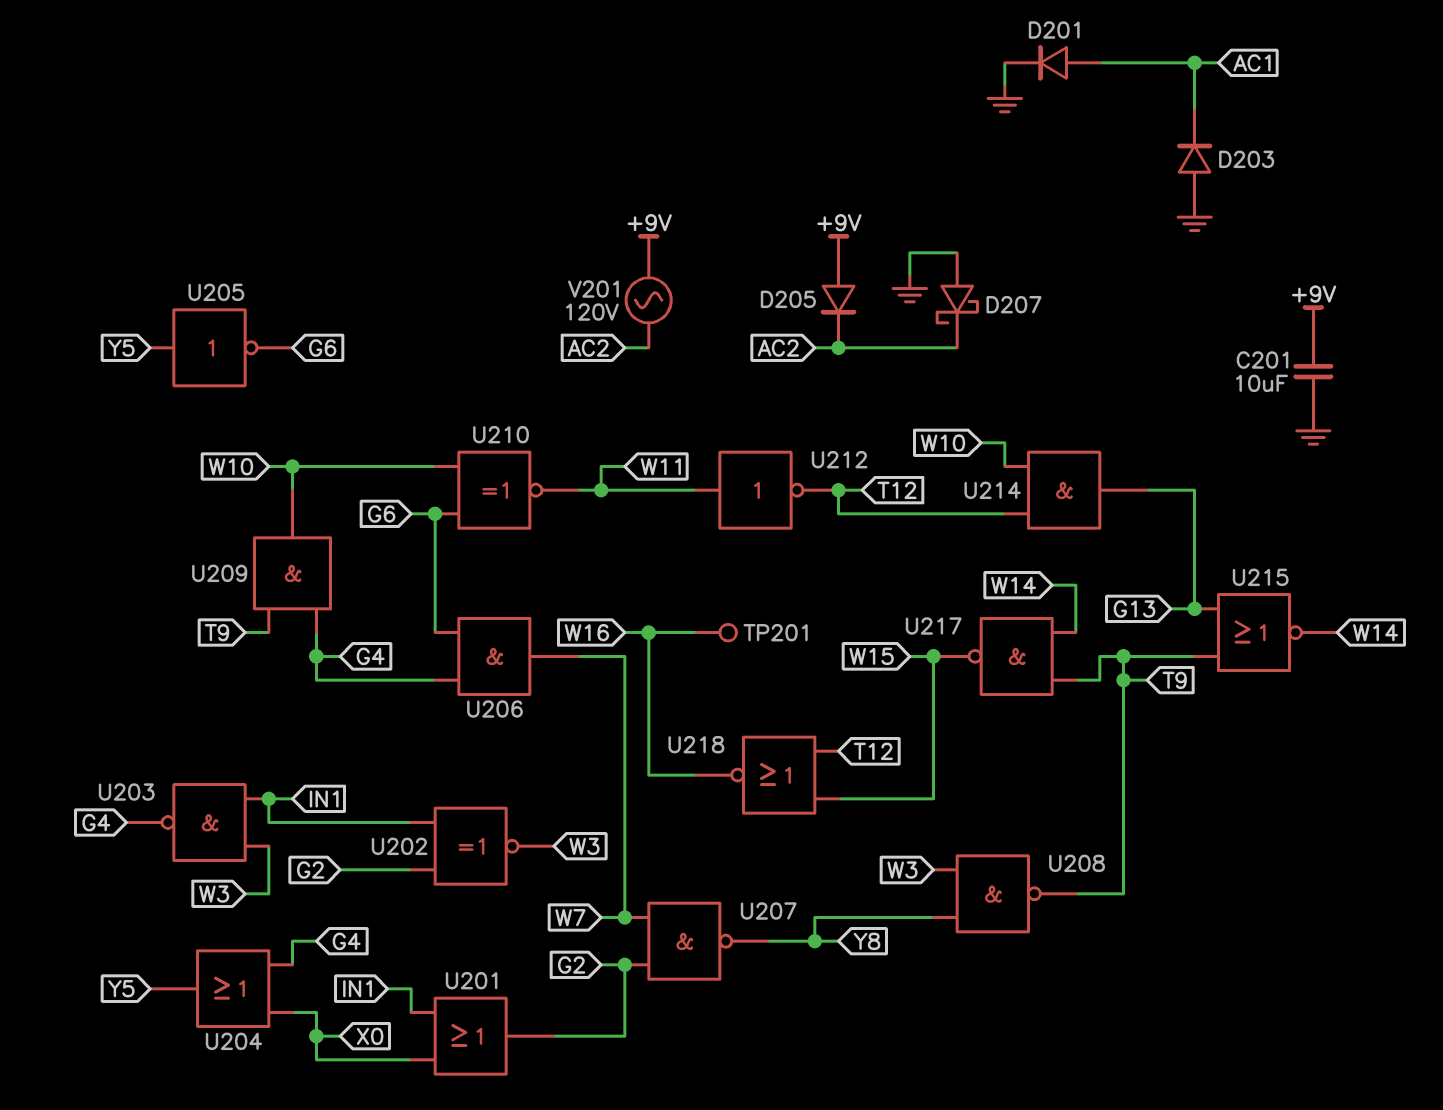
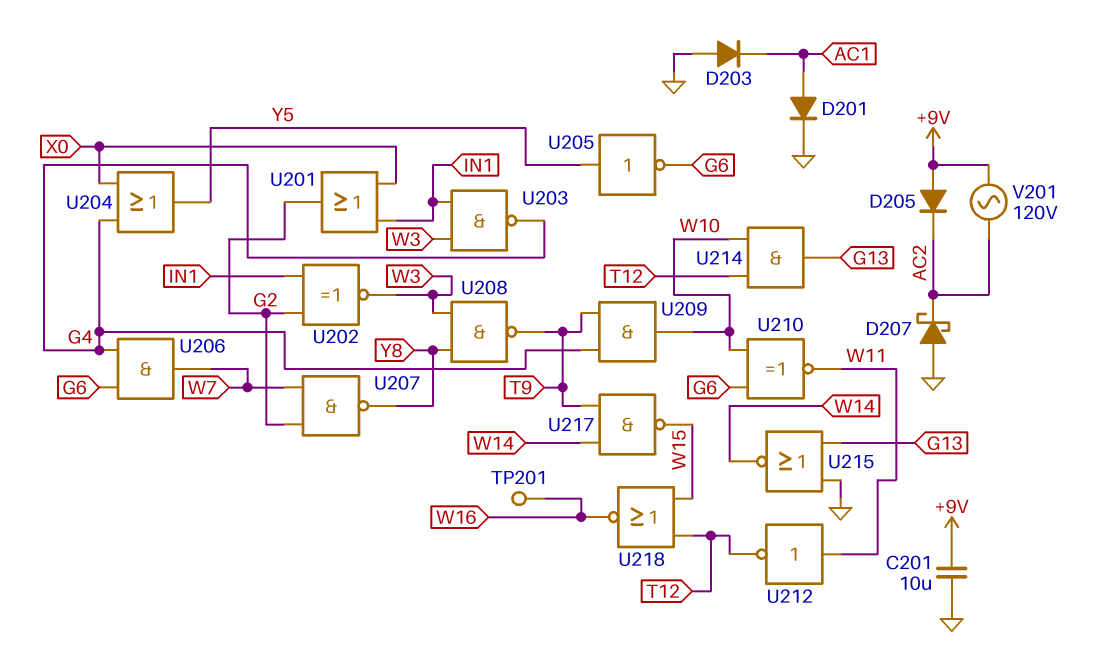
U215: NOR (in G13, in T9, out W14) -> NOR (in G13, in GND, out W14)

